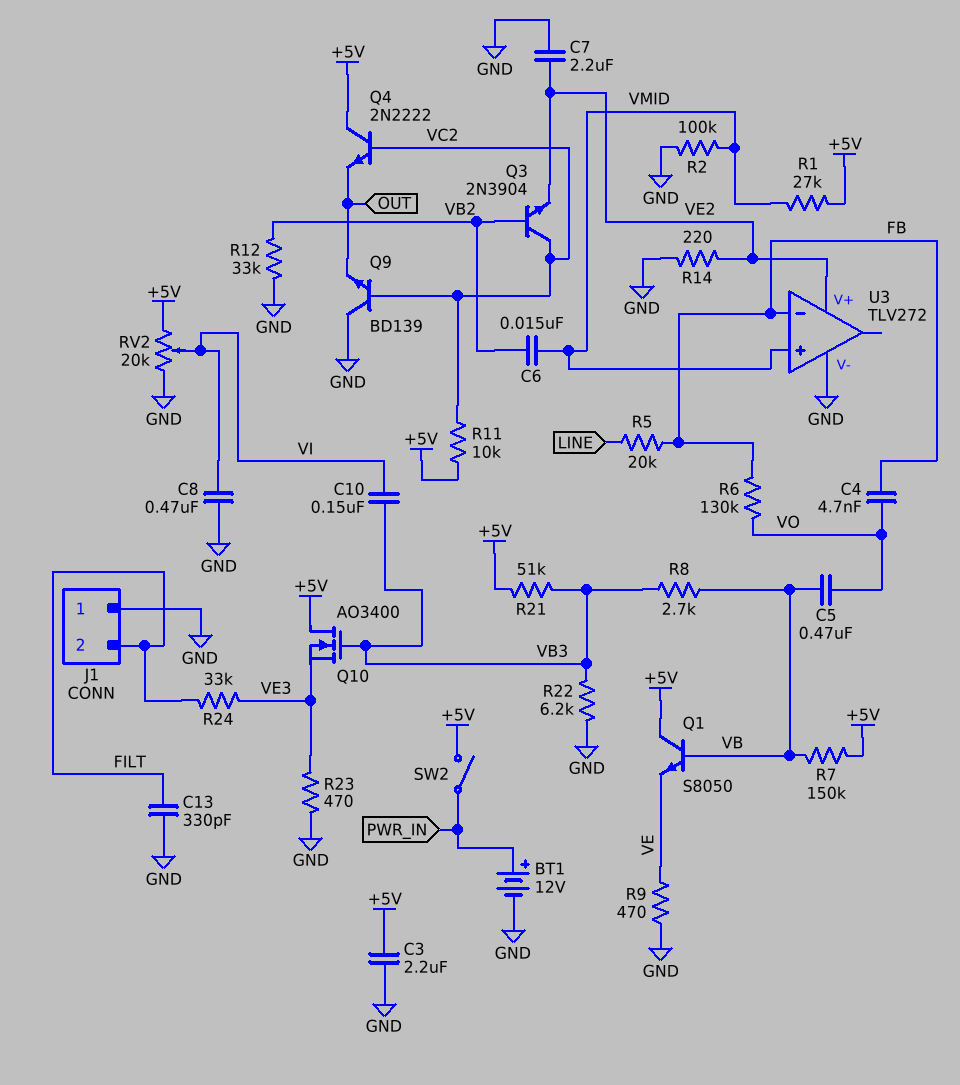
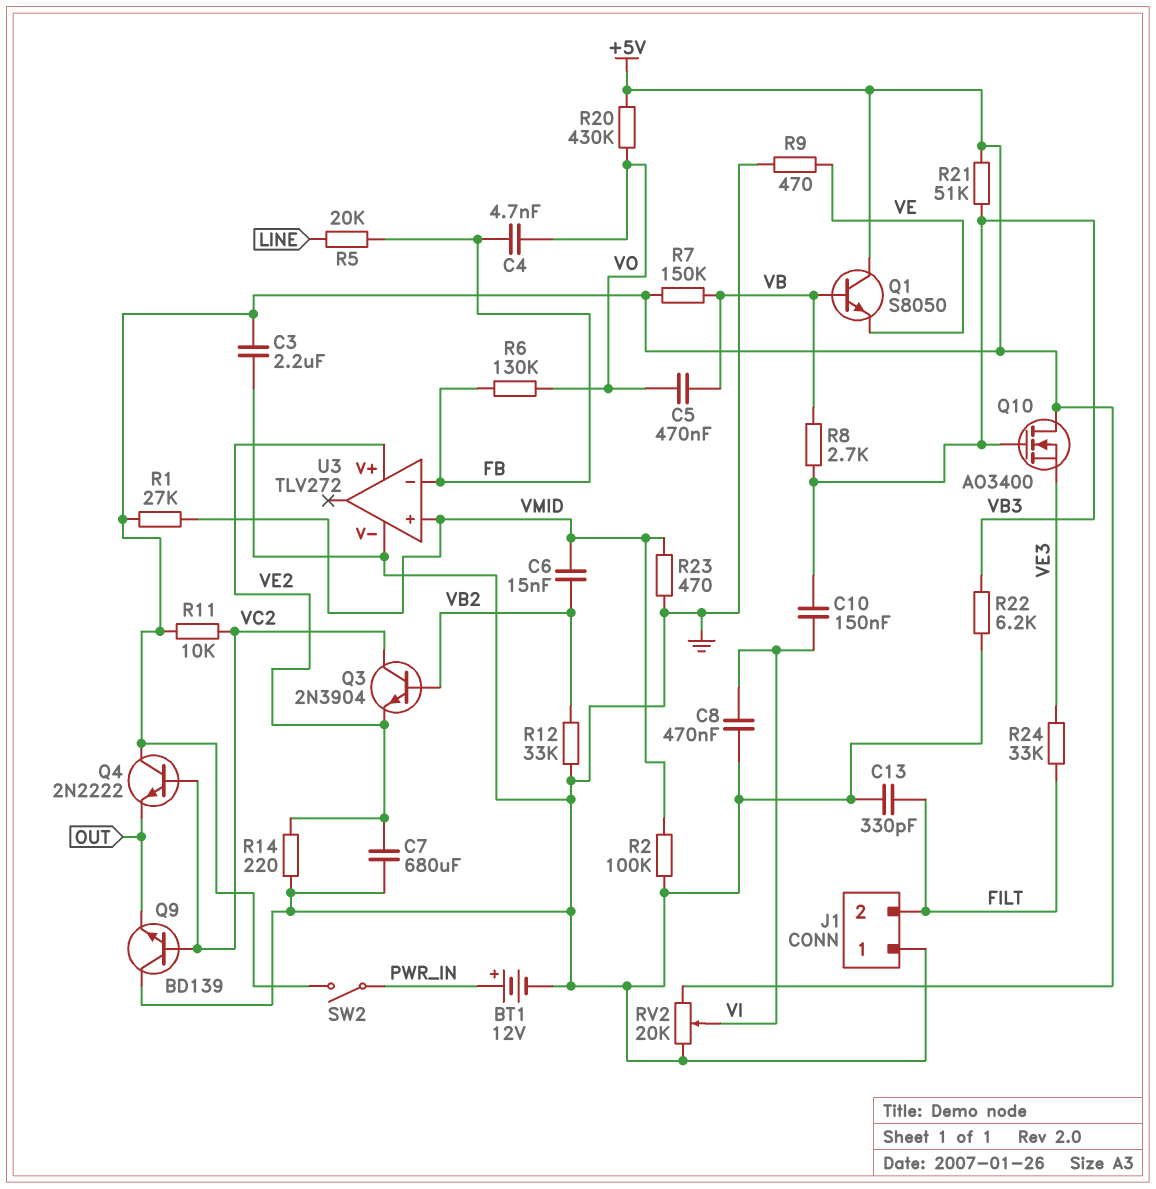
C7: 2.2uF (GND, VE2) -> 680uF (GND, VE2)
R20: none -> 430k (+5V, VO)
R23: 470 (GND, VE3) -> 470 (GND, VMID)

